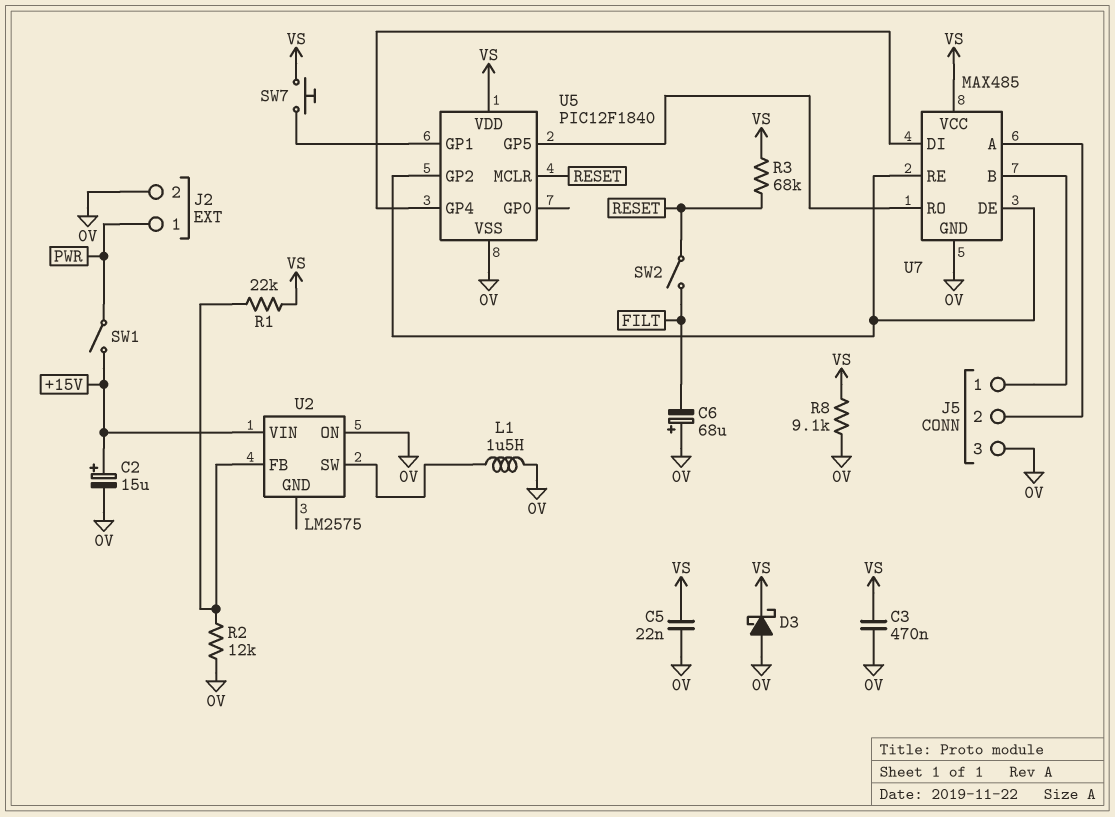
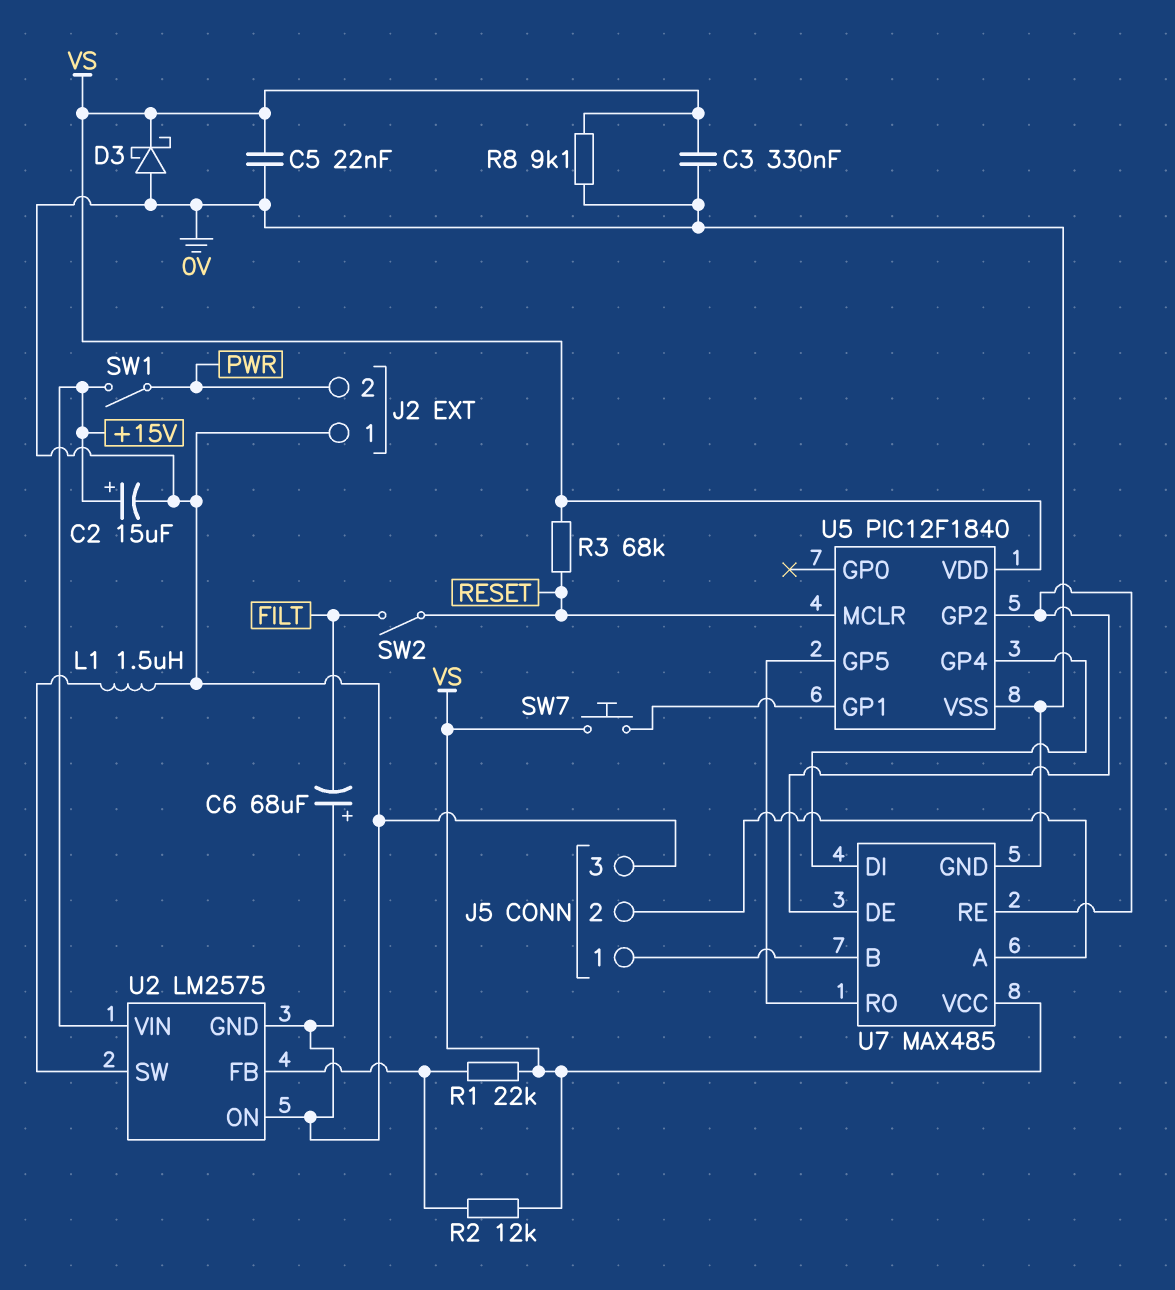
C3: 470nF (0V, VS) -> 330nF (0V, VS)
J2 pin 1: PWR -> 0V
J2 pin 2: 0V -> PWR
R2: 12k (0V, U2/FB) -> 12k (U2/FB, VS)
U2 pin GND: none -> 0V

